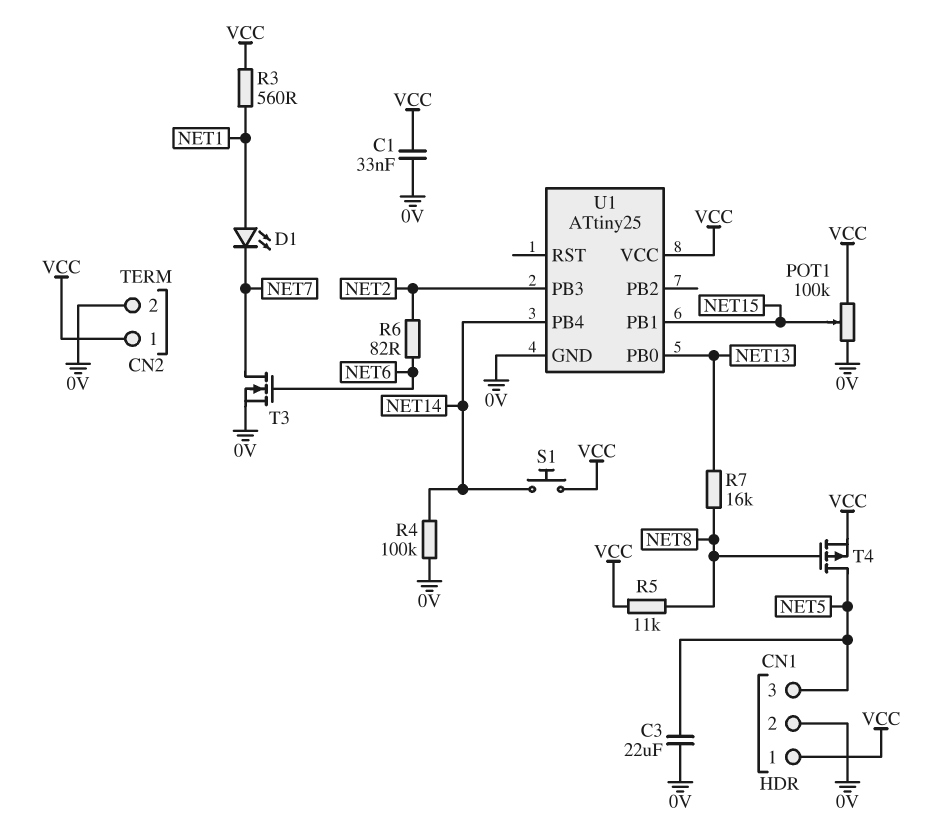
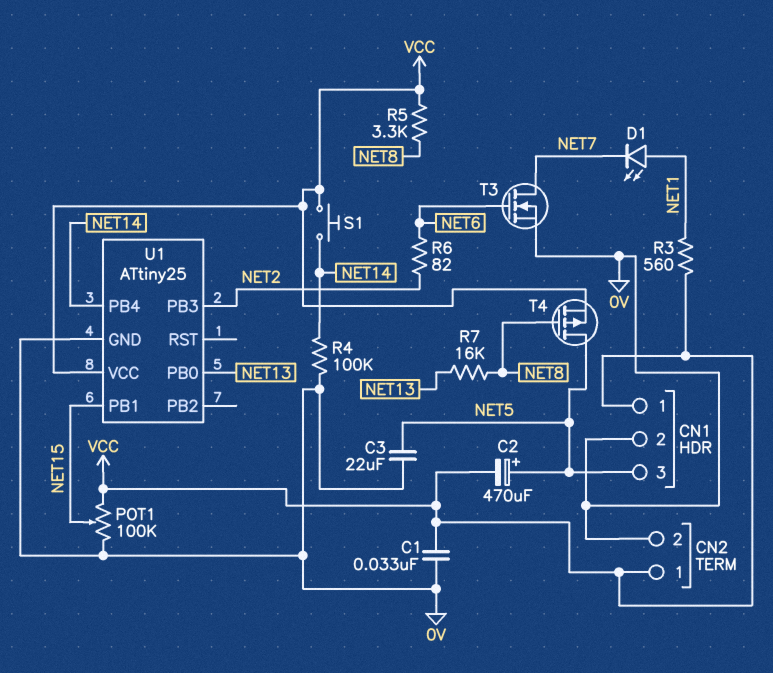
C2: none -> 470uF (plus NET5, minus VCC)
R5: 11k (NET8, VCC) -> 3.3k (NET8, VCC)

